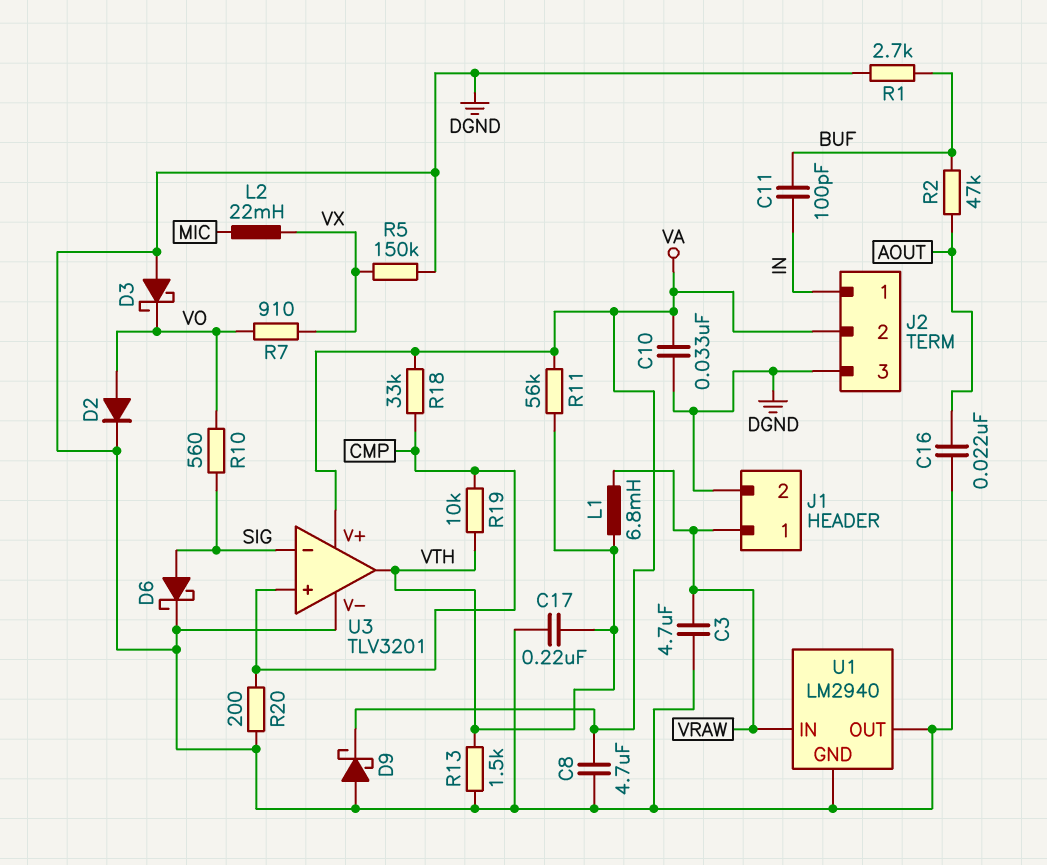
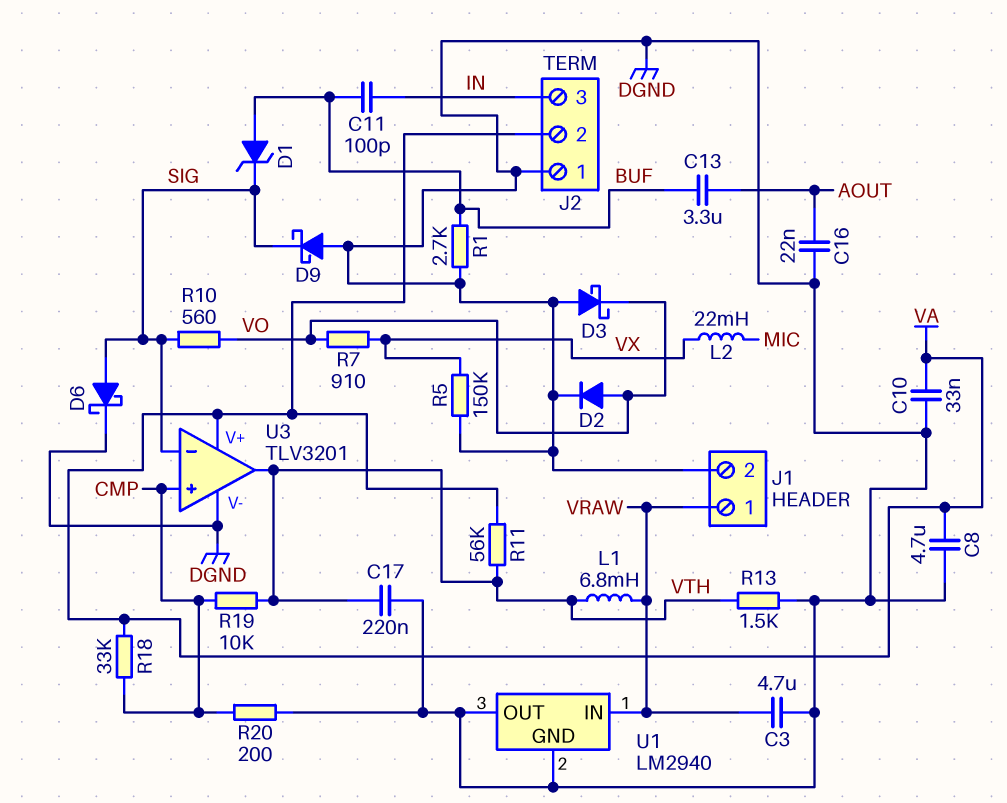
C13: none -> 3.3uF (AOUT, BUF)
D1: none -> zener (A BUF, K SIG)
D9: schottky (A DGND, K VA) -> schottky (A DGND, K SIG)
J2 pin 1: IN -> DGND
J2 pin 3: DGND -> IN
R2: 47k (AOUT, BUF) -> none

